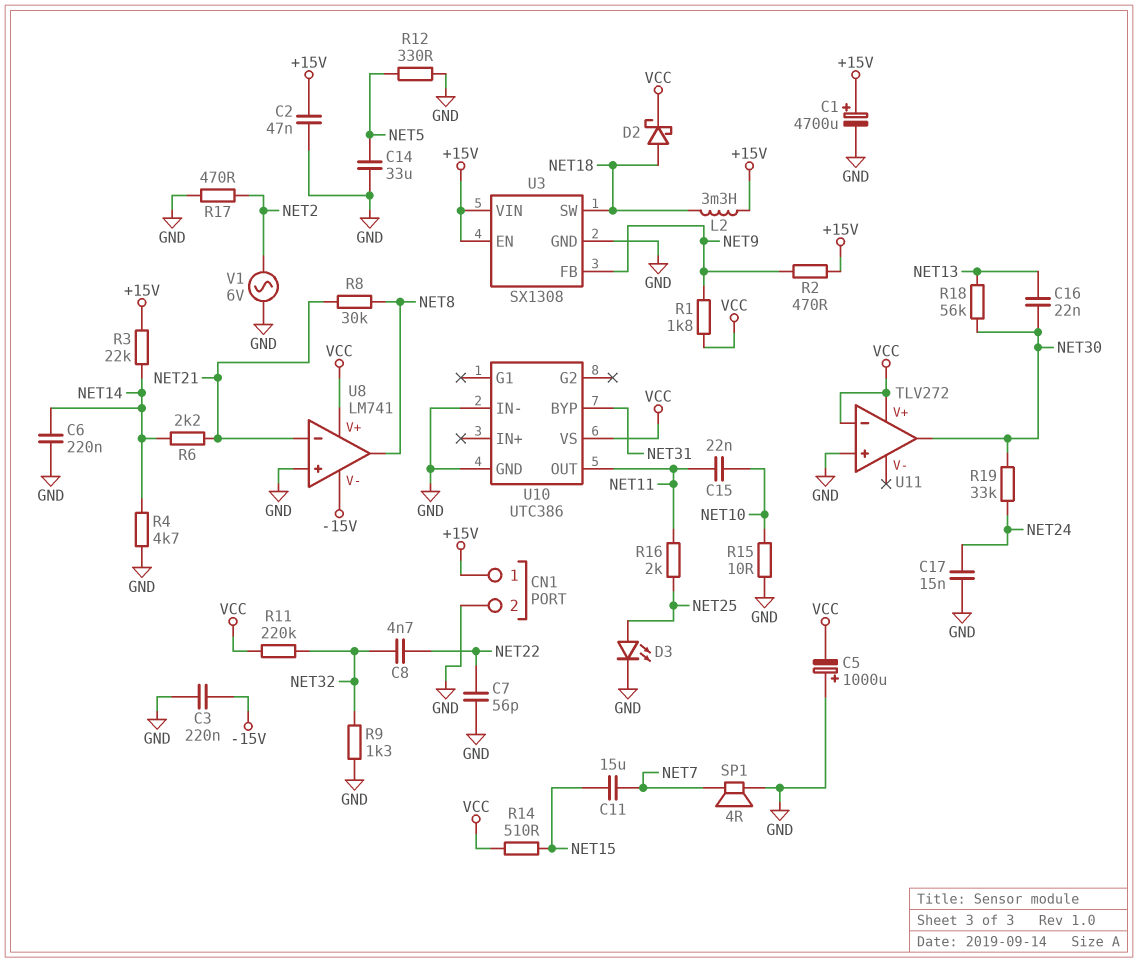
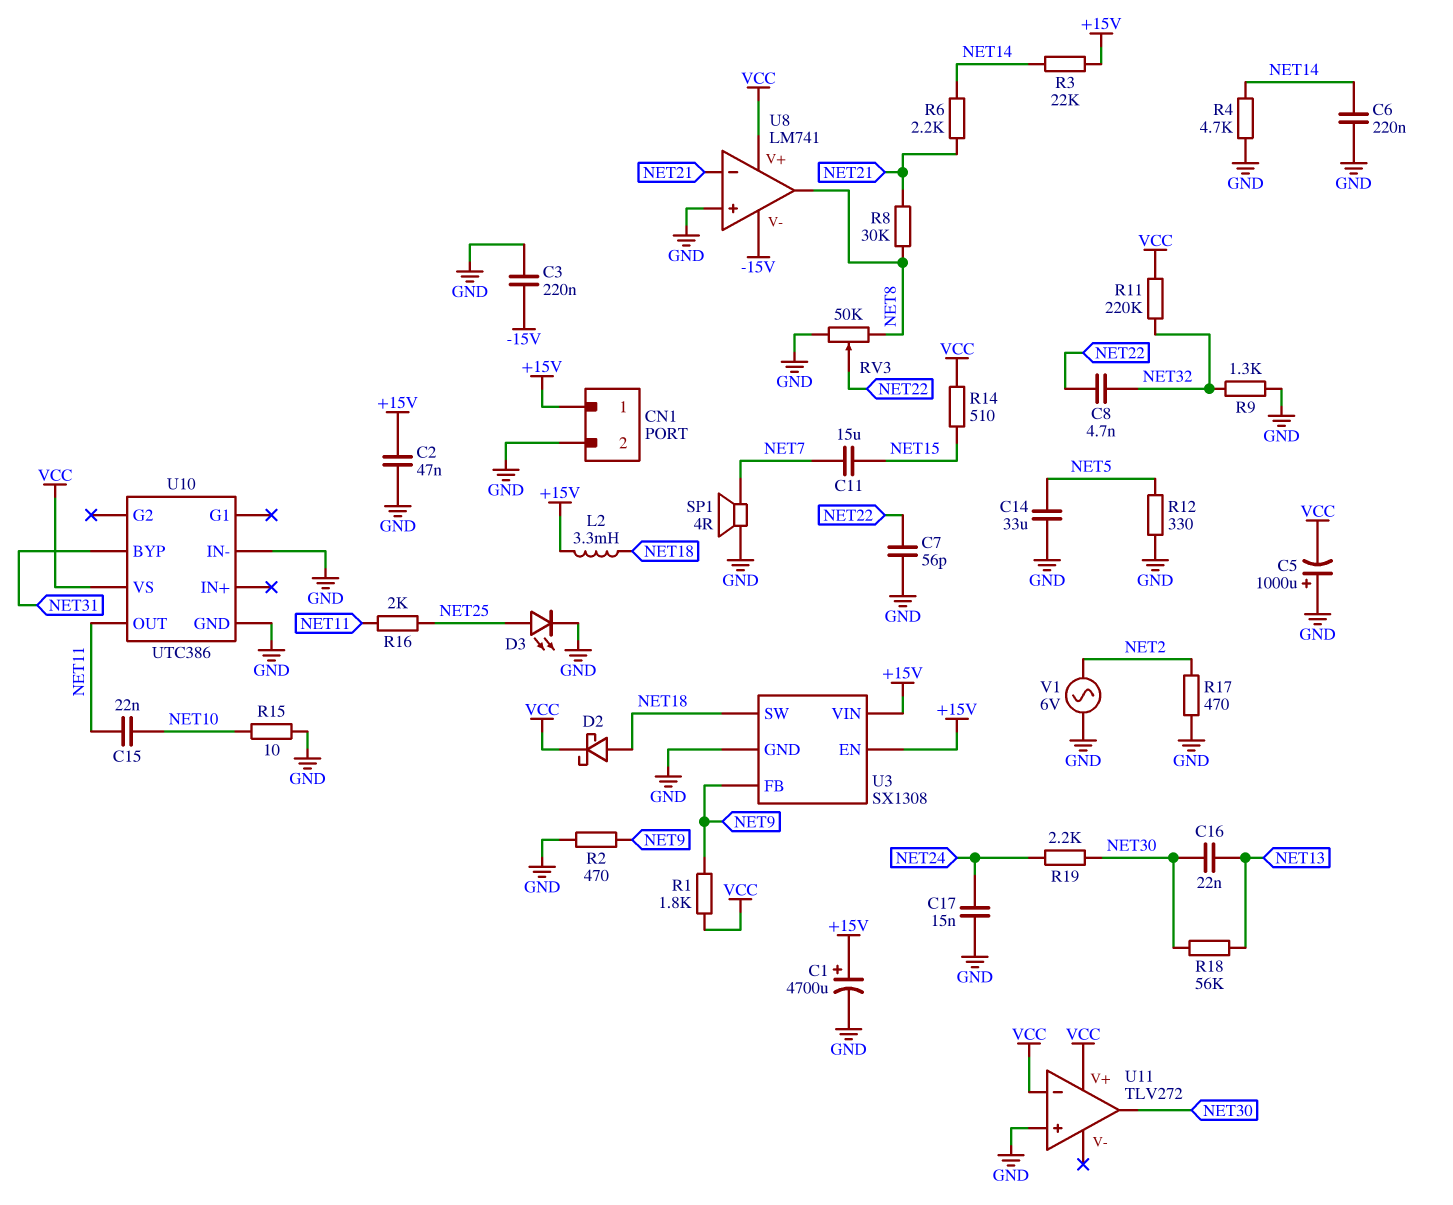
R2: 470 (+15V, NET9) -> 470 (GND, NET9)
R19: 33k (NET24, NET30) -> 2.2k (NET24, NET30)
RV3: none -> 50k (GND, NET8, wiper NET22)

